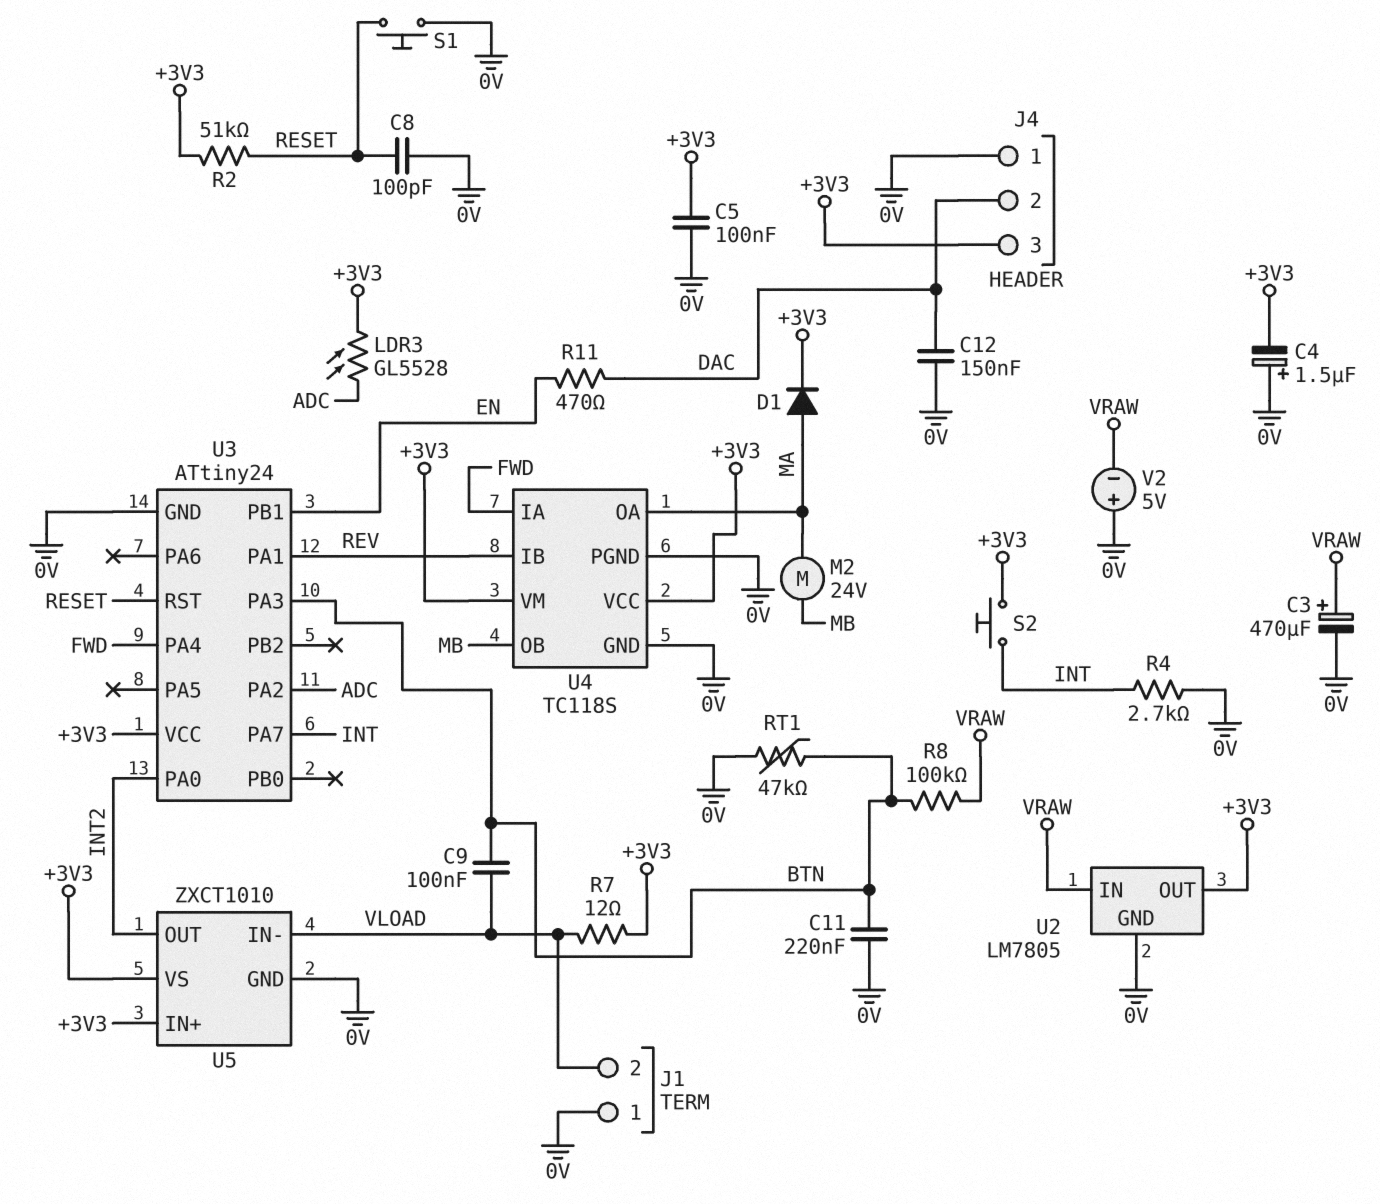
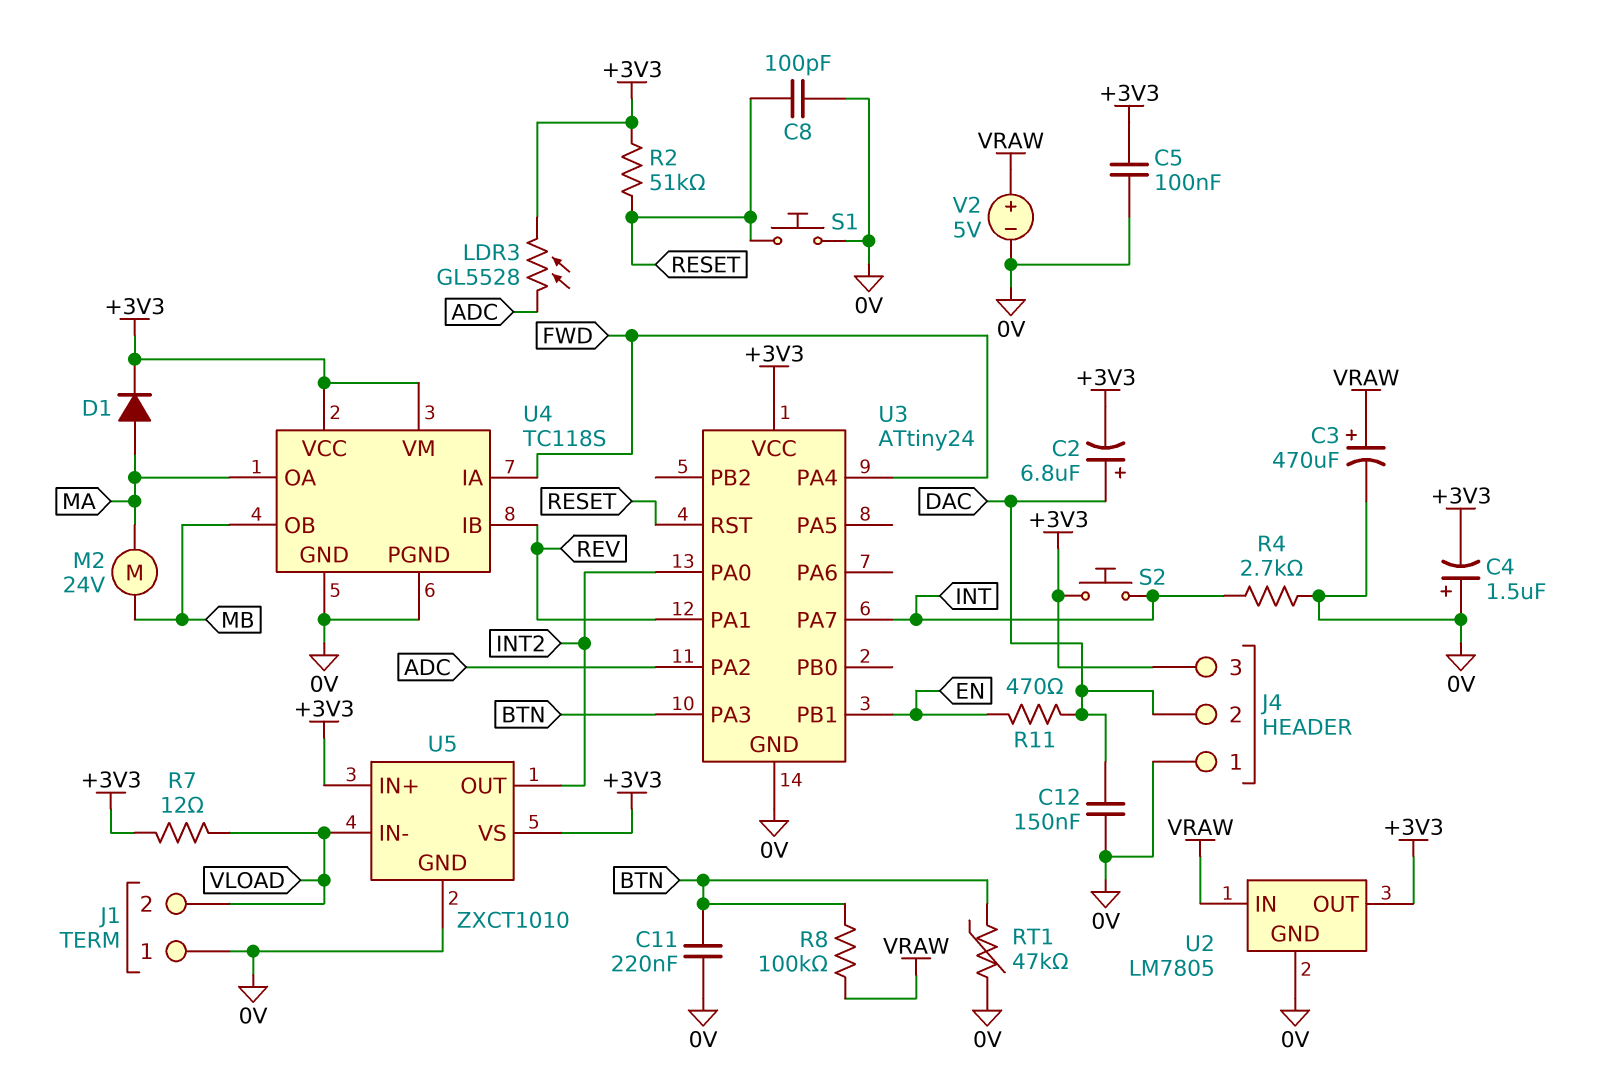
C2: none -> 6.8uF (plus DAC, minus +3V3)
C9: 100nF (BTN, VLOAD) -> none
V2: 5V (plus 0V, minus VRAW) -> 5V (plus VRAW, minus 0V)

